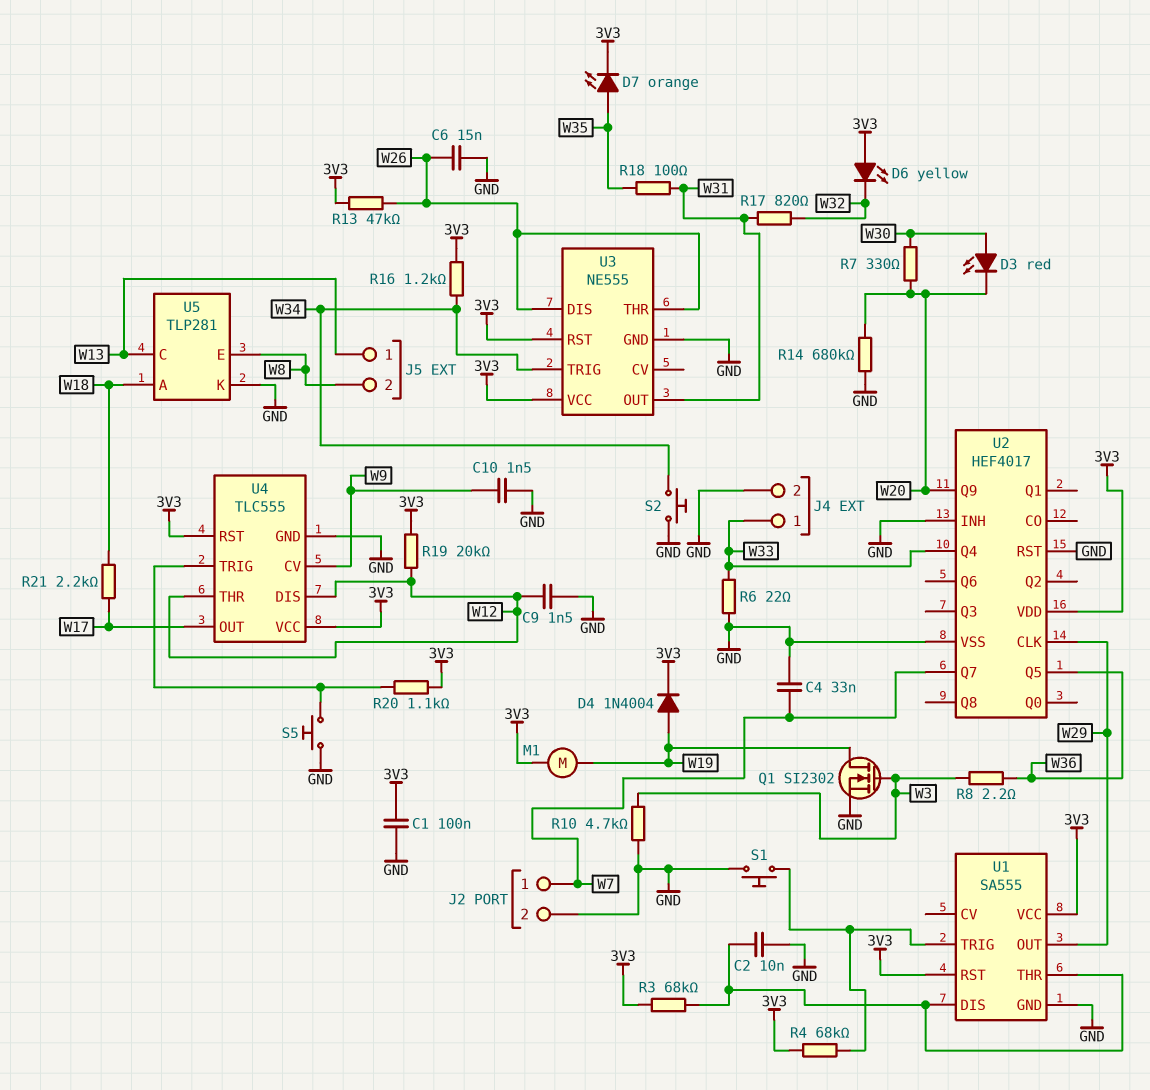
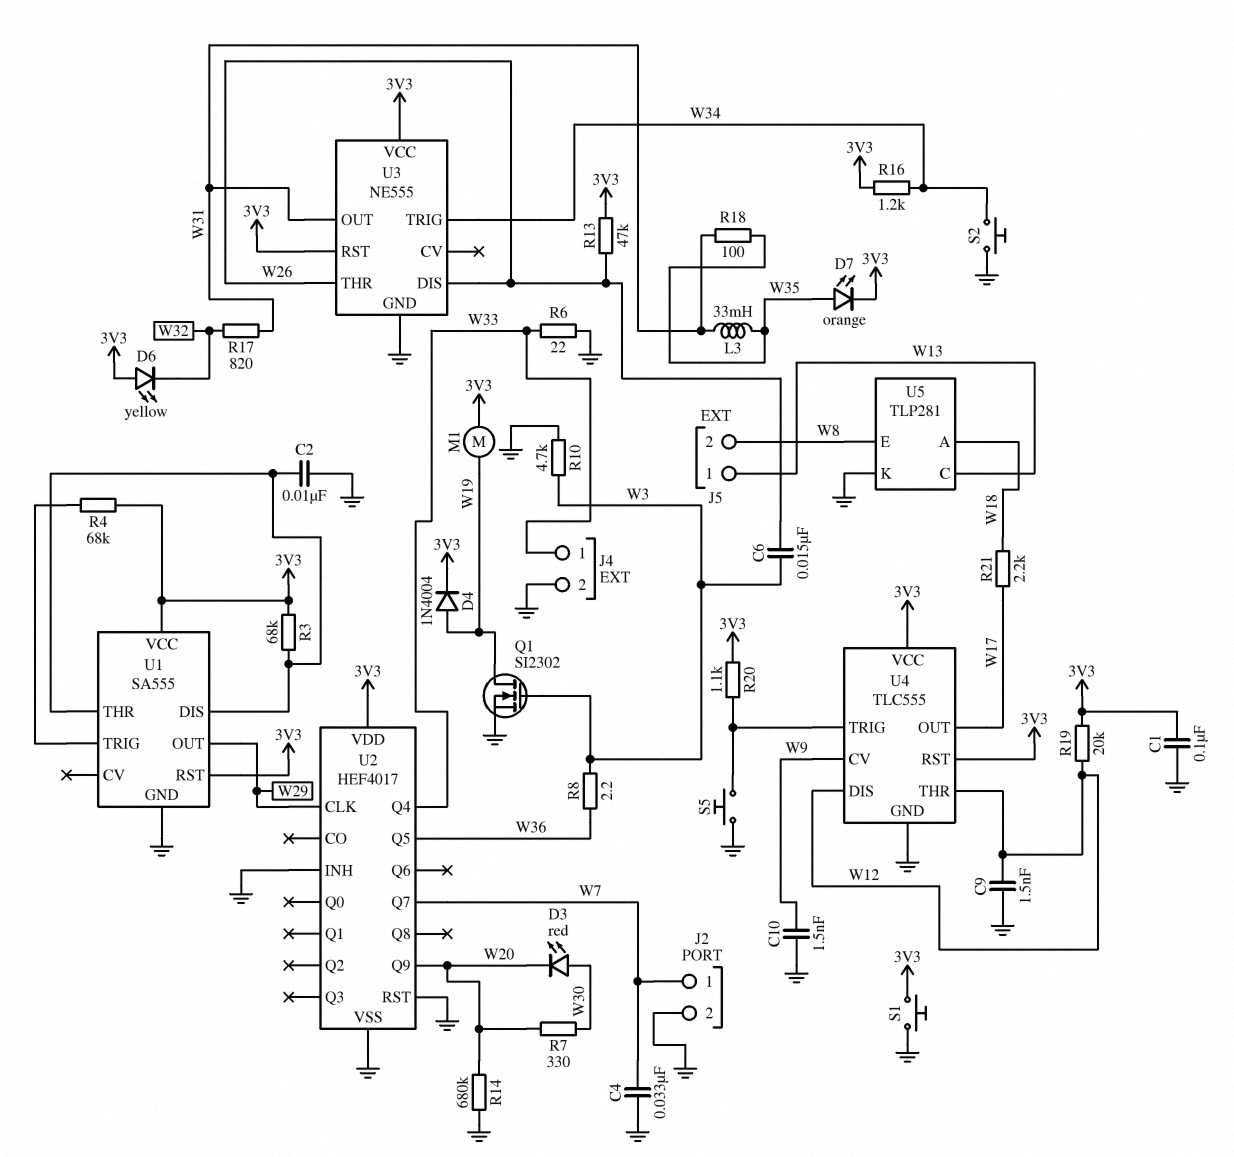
C6: 15nF (GND, W26) -> 15nF (W3, W26)
L3: none -> 33mH (W31, W35)
S1: button (GND, U1/TRIG) -> button (3V3, GND)

